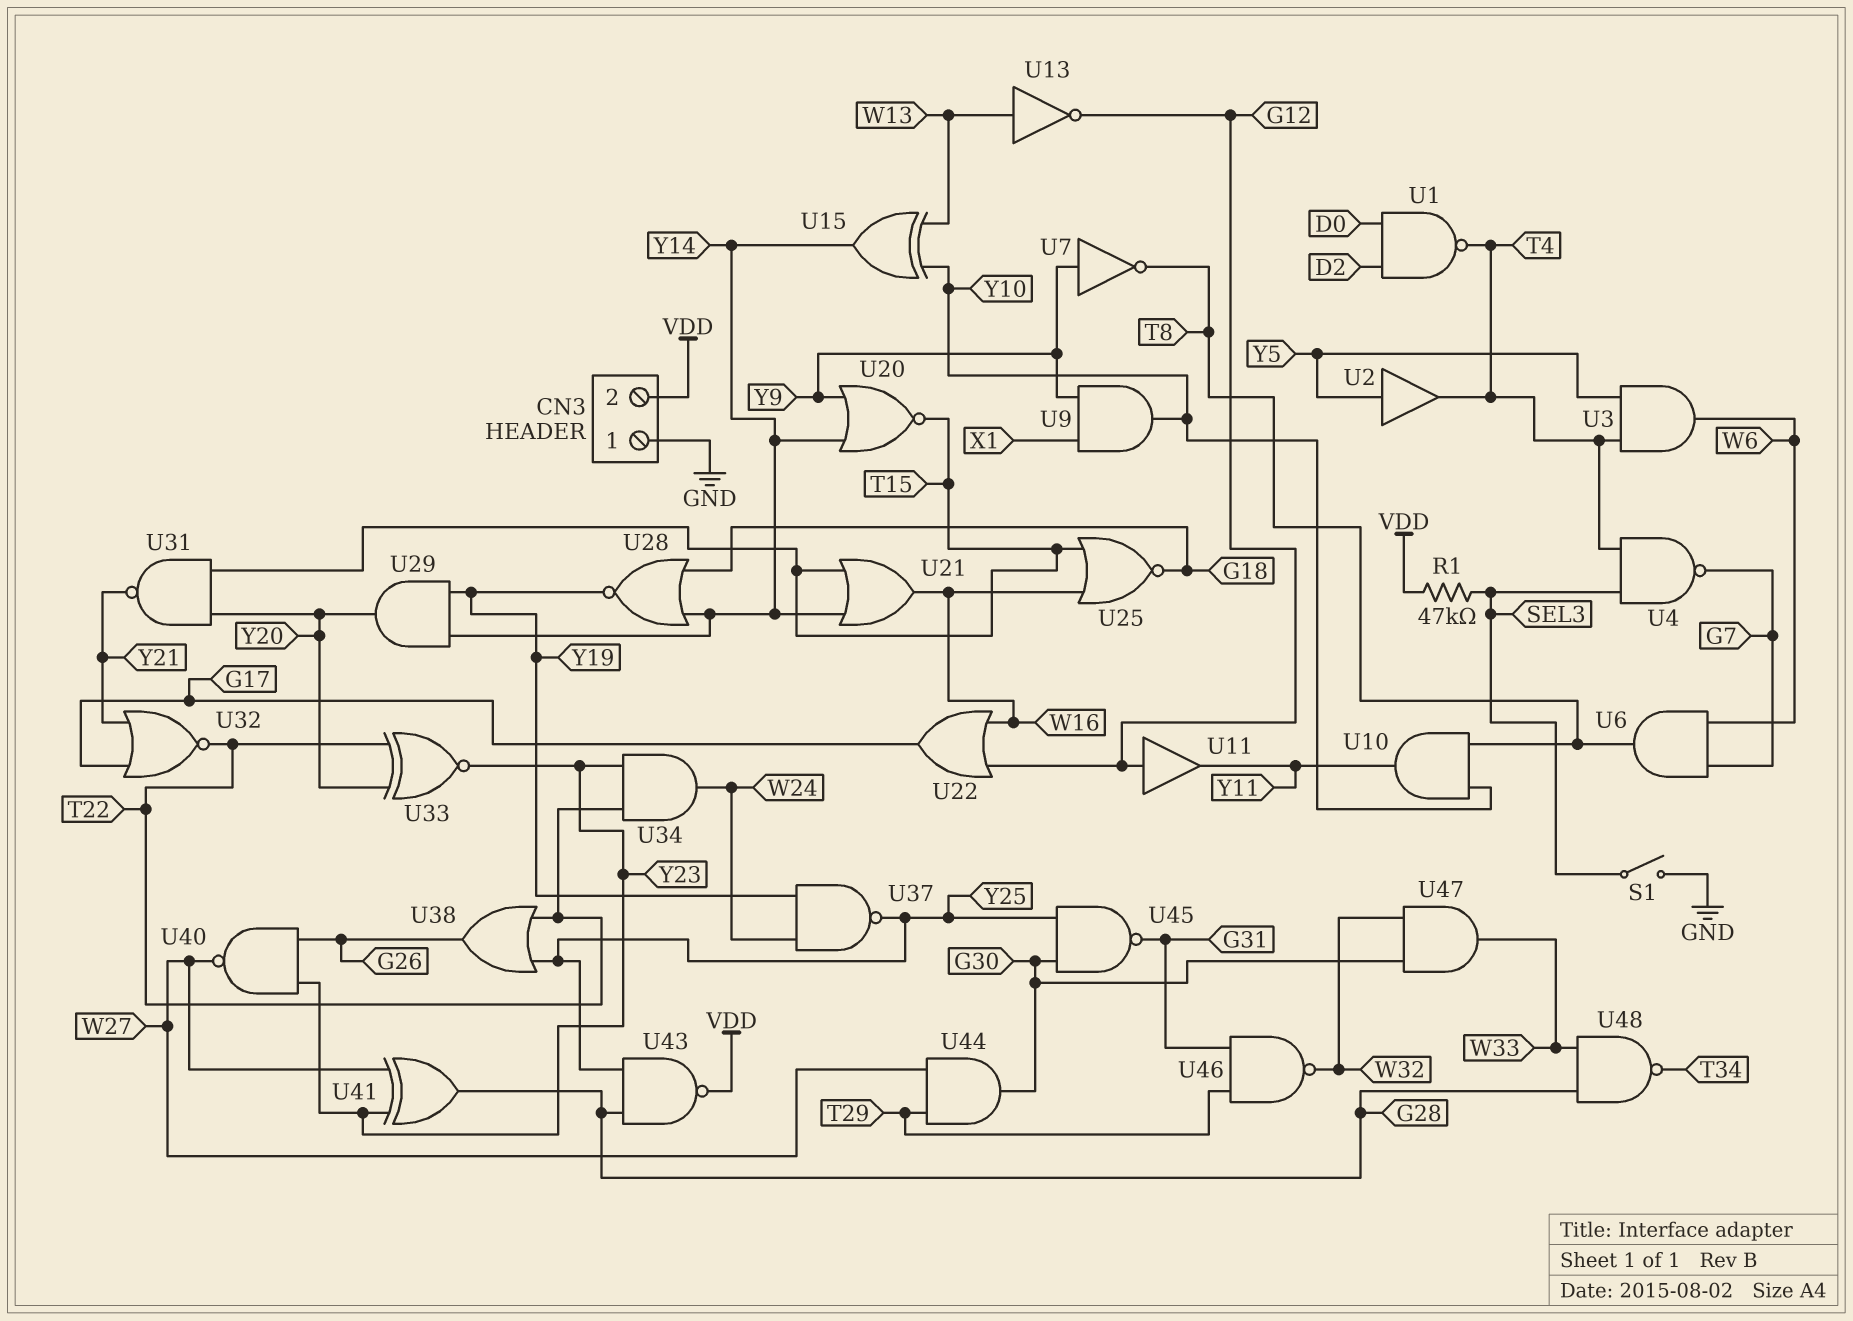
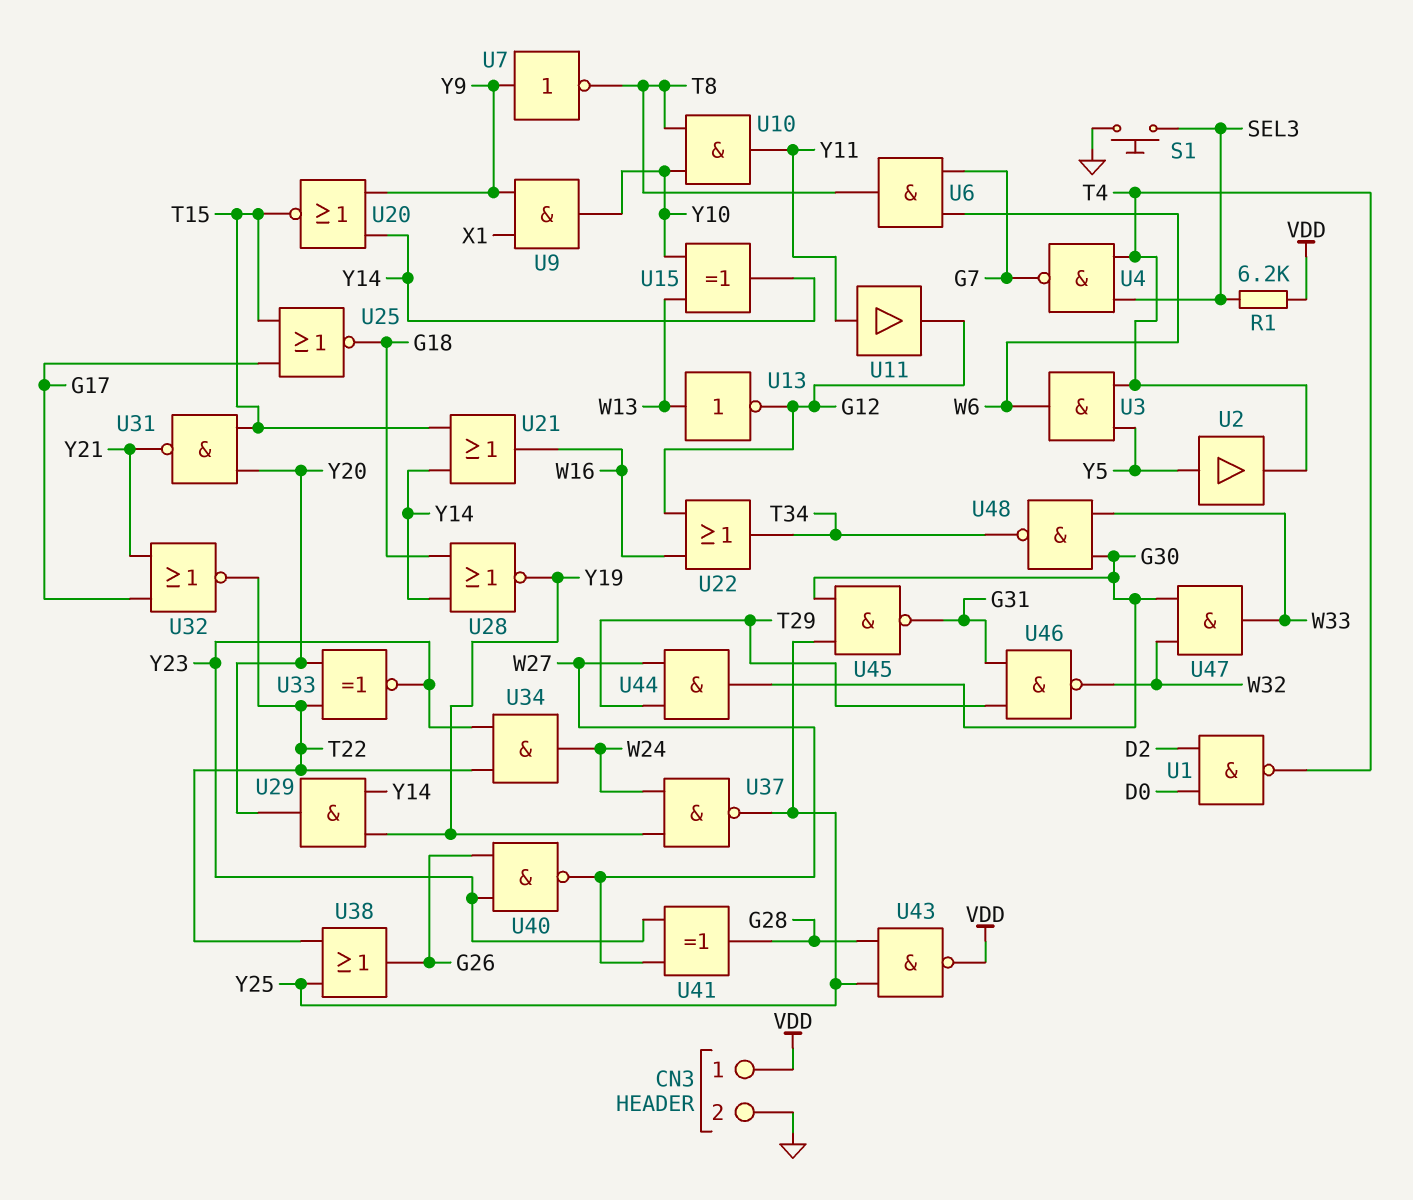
CN3 pin 1: GND -> VDD
CN3 pin 2: VDD -> GND
R1: 47k (SEL3, VDD) -> 6.2k (SEL3, VDD)
S1: switch (GND, SEL3) -> button (GND, SEL3)
U11: buffer (in G12, out Y11) -> buffer (in Y11, out G12)
U22: OR (in G12, in W16, out G17) -> OR (in G12, in W16, out T34)
U25: NOR (in T15, in W16, out G18) -> NOR (in G17, in T15, out G18)
U48: NAND (in G28, in W33, out T34) -> NAND (in G30, in W33, out T34)

